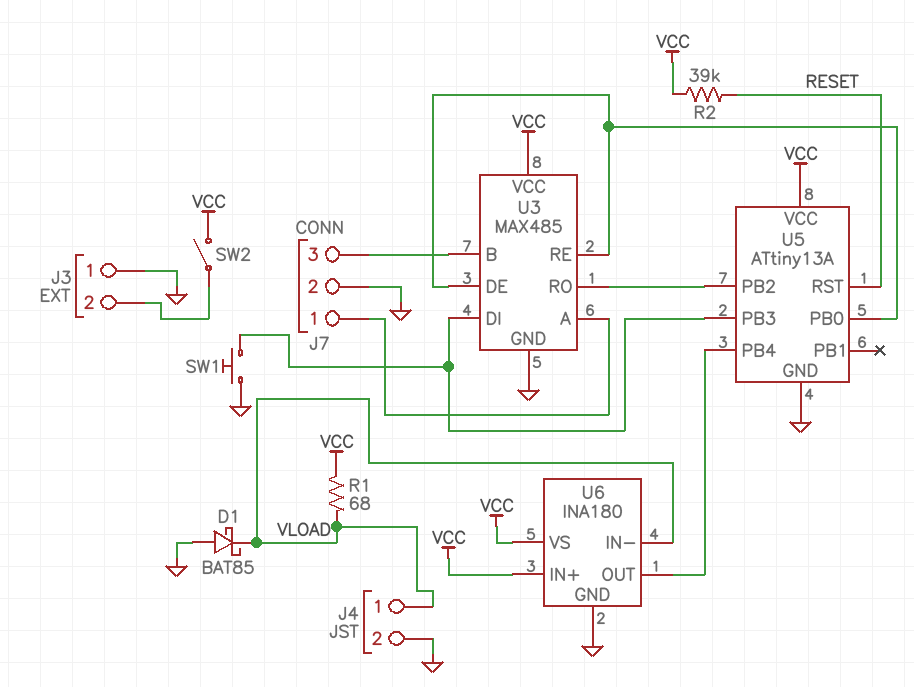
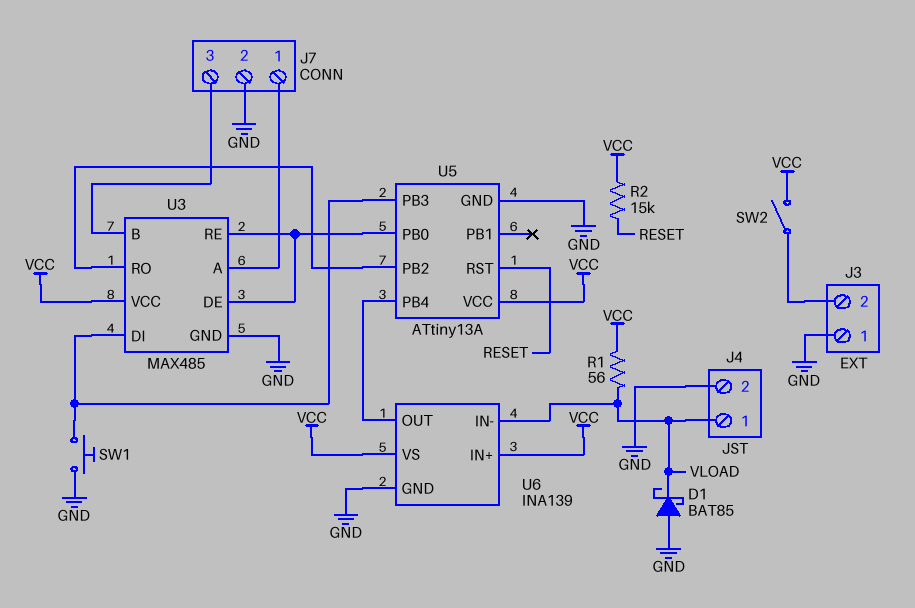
R1: 68 (VCC, VLOAD) -> 56 (VCC, VLOAD)
R2: 39k (RESET, VCC) -> 15k (RESET, VCC)
U6: INA180 -> INA139

